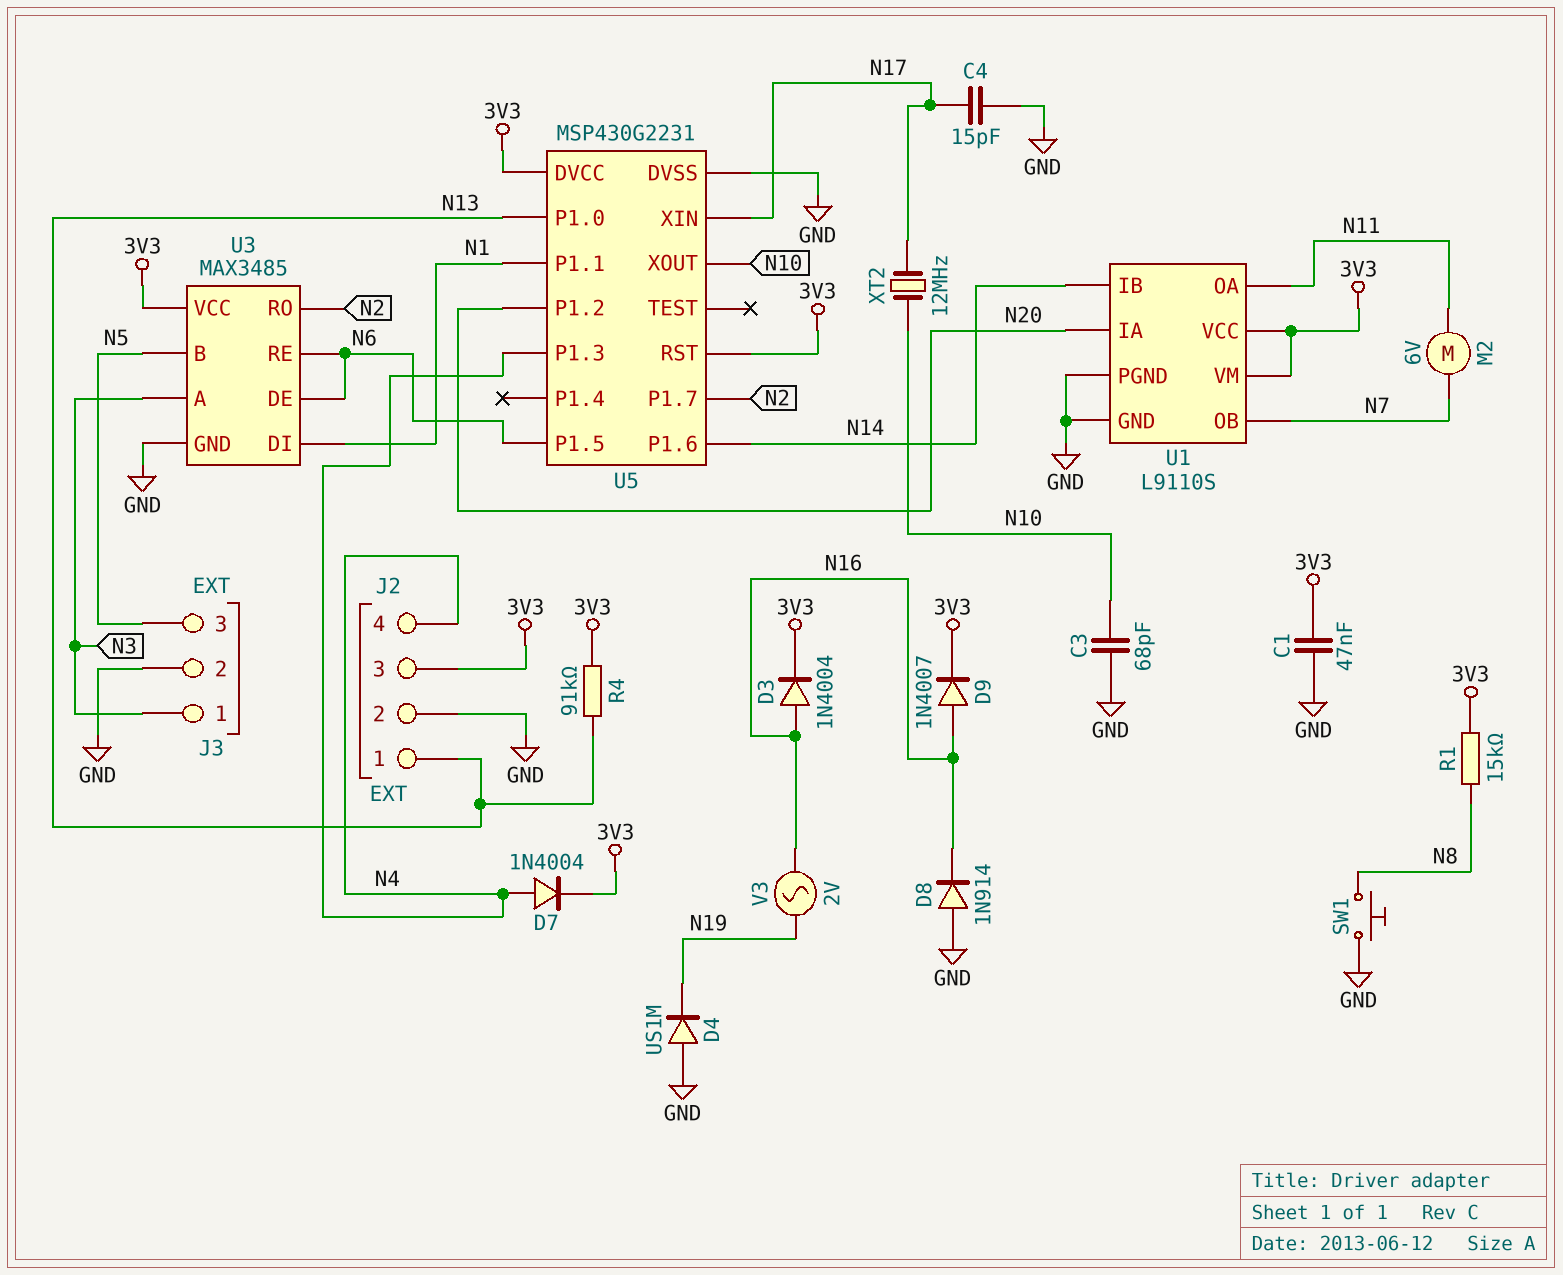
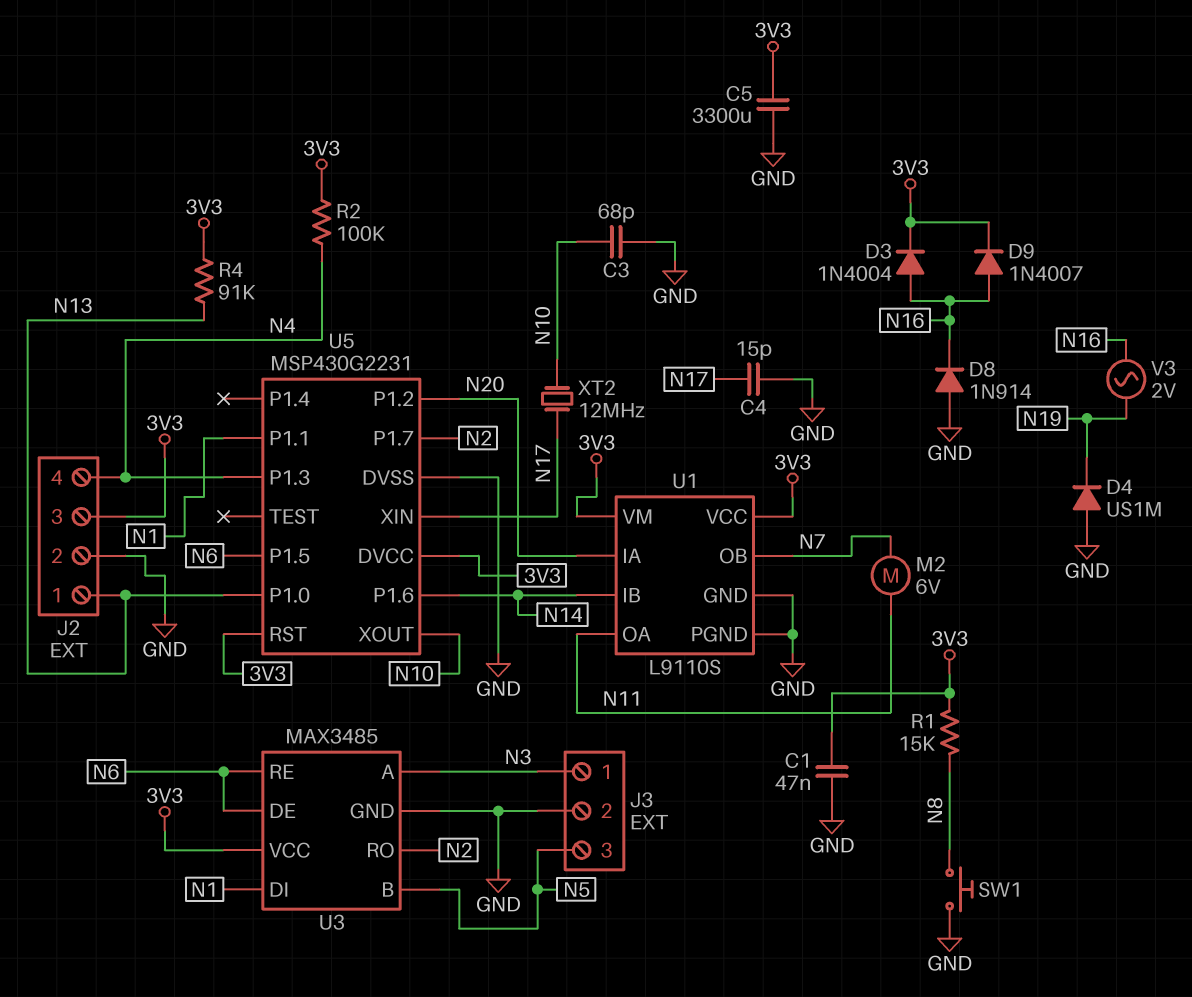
C5: none -> 3300uF (3V3, GND)
D7: diode 1N4004 (A N4, K 3V3) -> none
R2: none -> 100k (3V3, N4)

